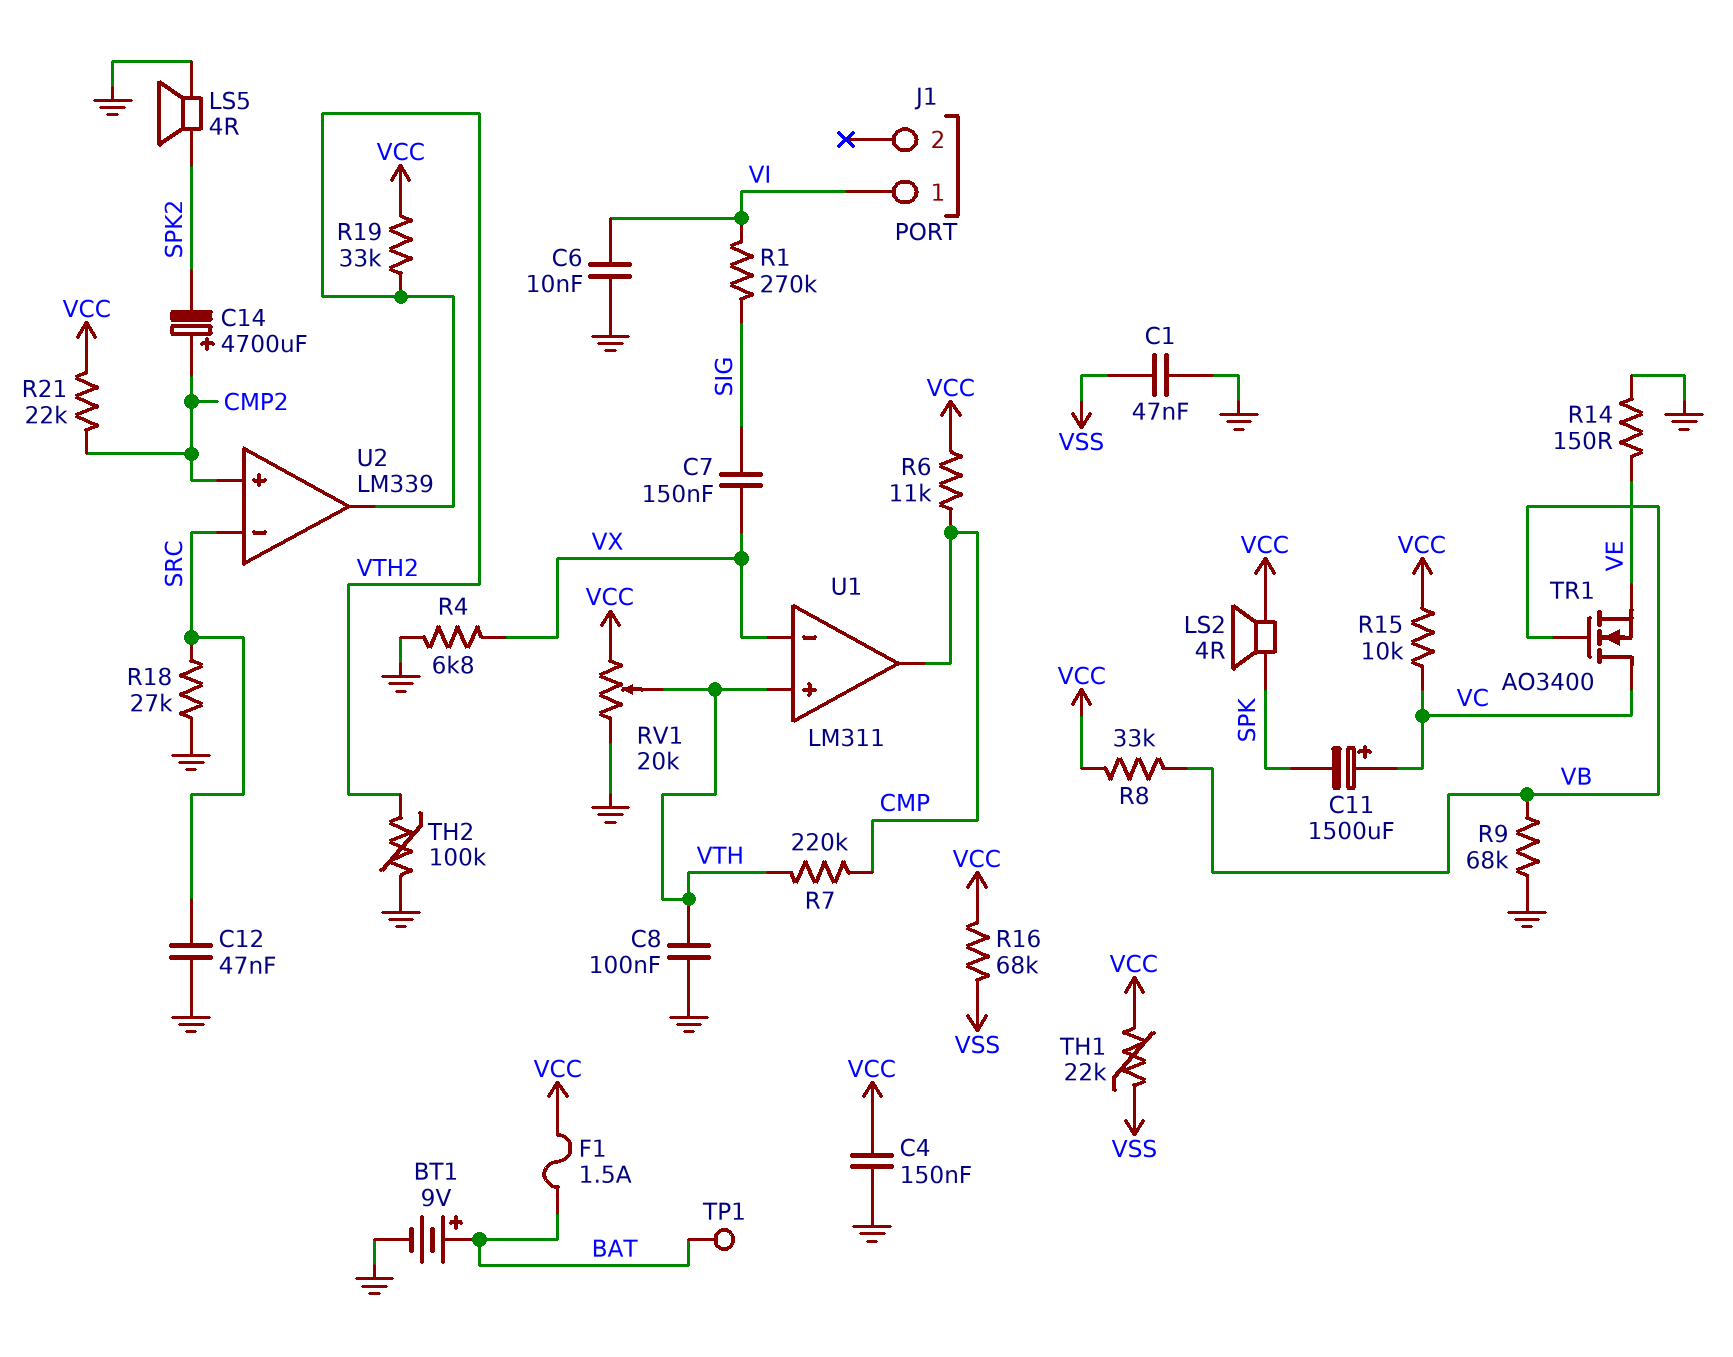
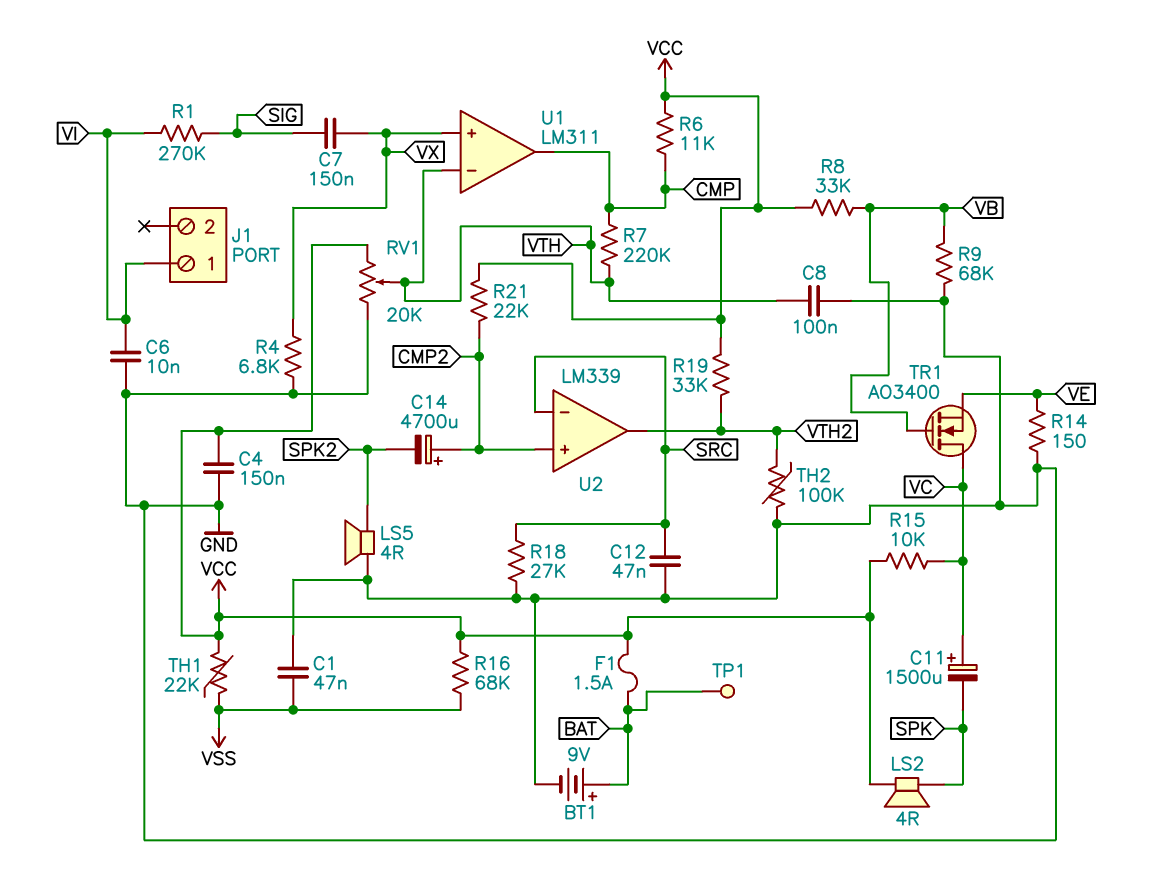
U1 pin in+: VTH -> VX
U1 pin in-: VX -> VTH

